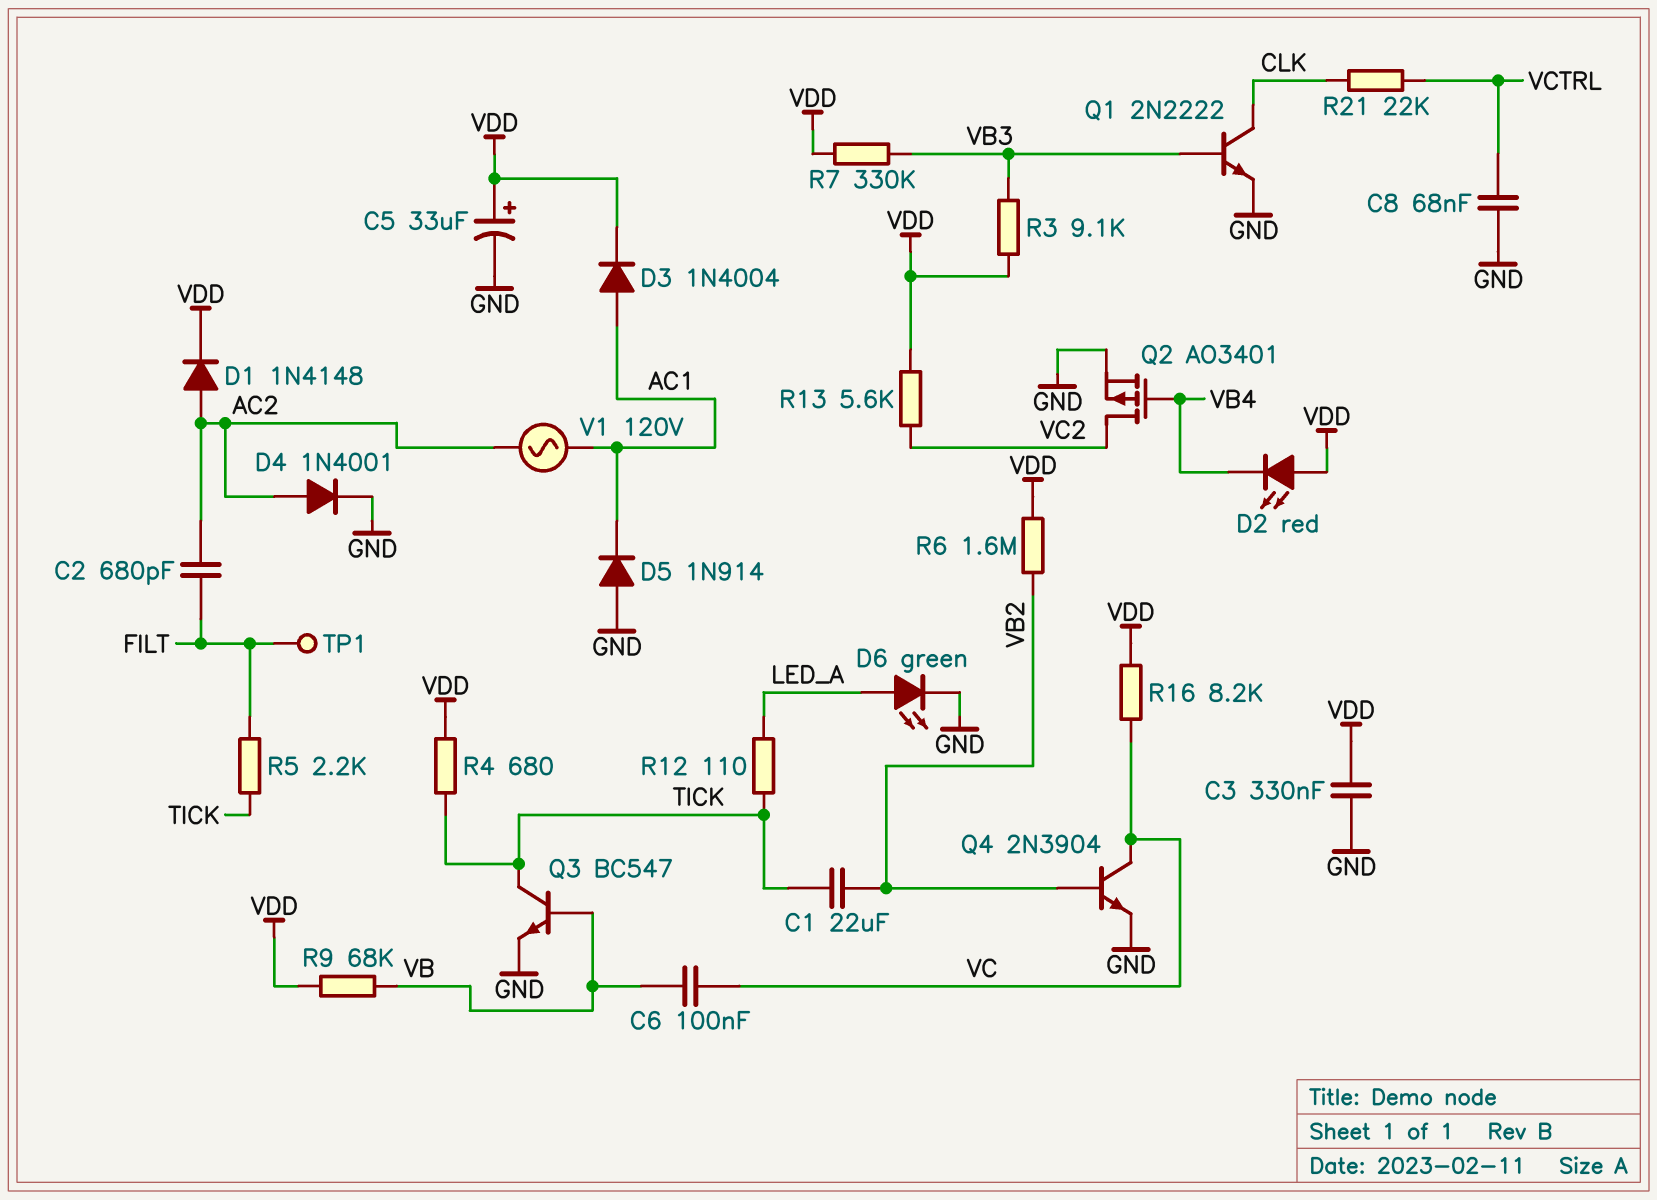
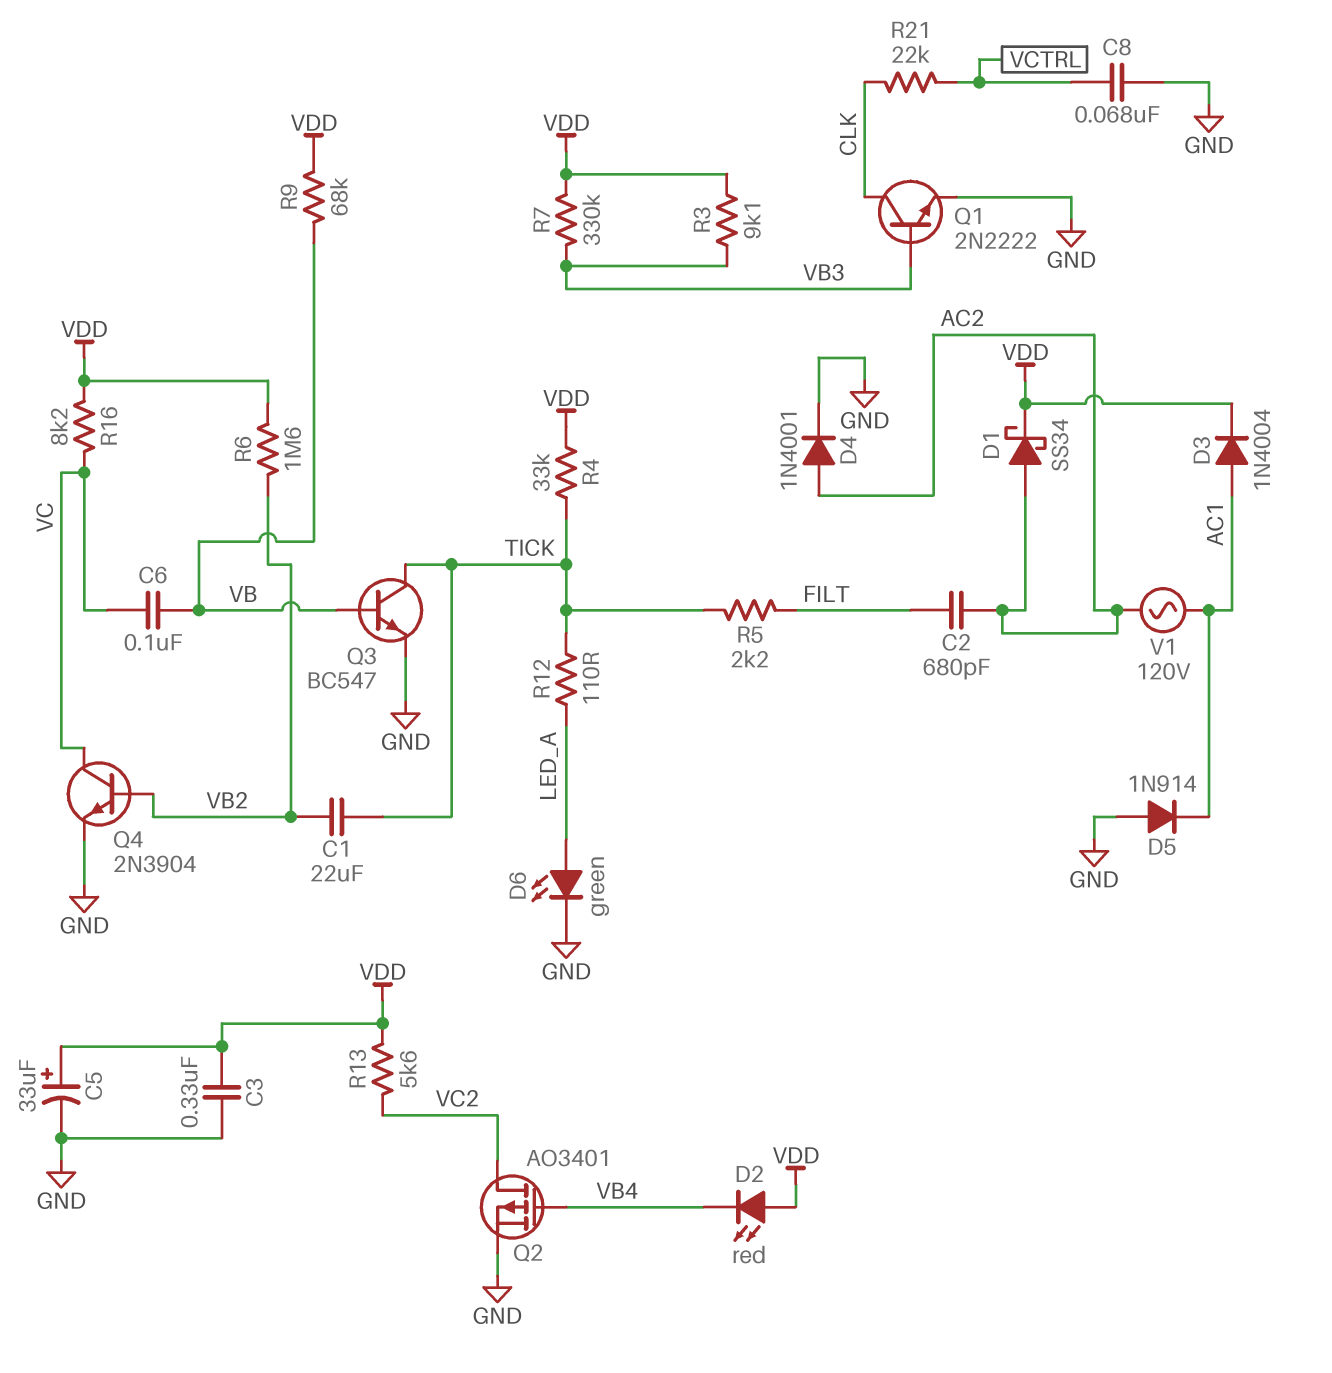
D1: diode 1N4148 (A AC2, K VDD) -> schottky SS34 (A AC2, K VDD)
R4: 680 (TICK, VDD) -> 33k (TICK, VDD)
TP1: test point (FILT) -> none

